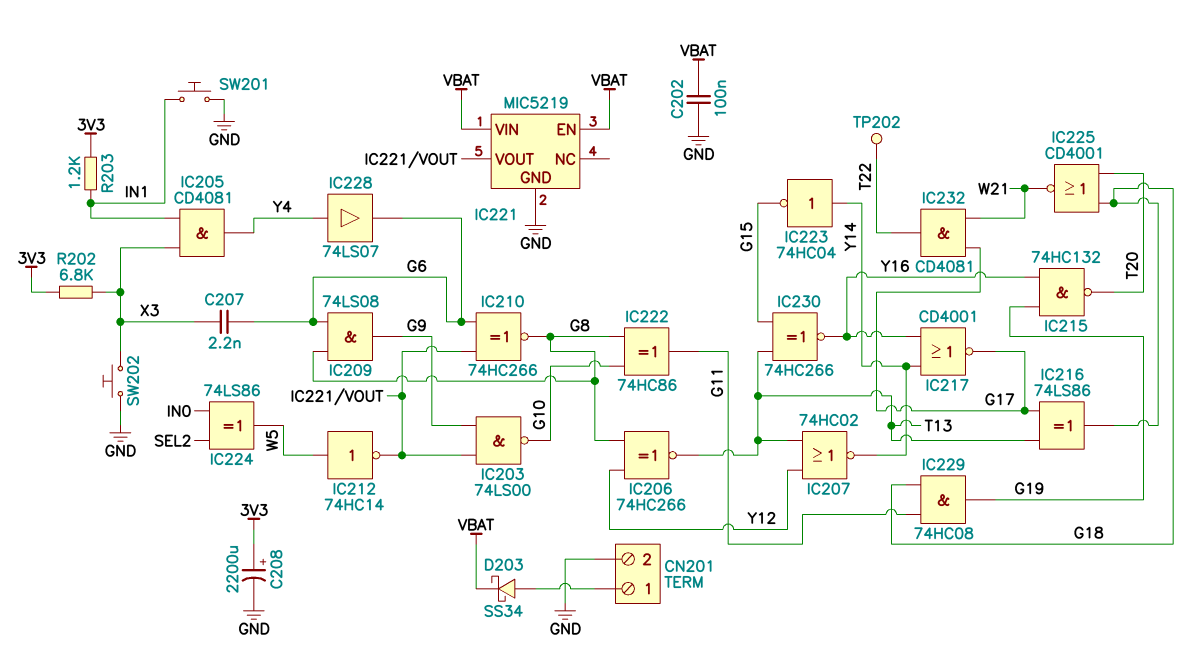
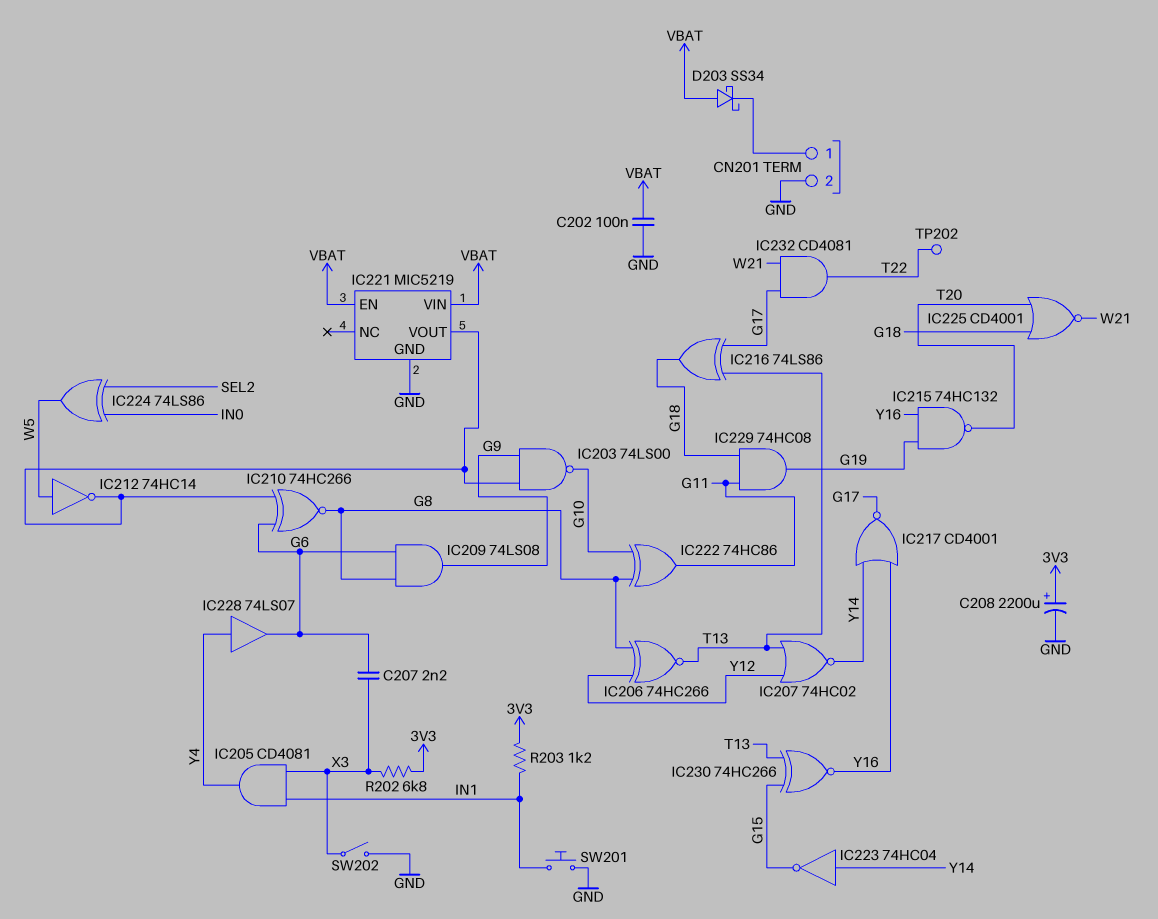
D203: schottky SS34 (A CN201/1, K VBAT) -> schottky SS34 (A VBAT, K CN201/1)
SW202: button (GND, X3) -> switch (GND, X3)

